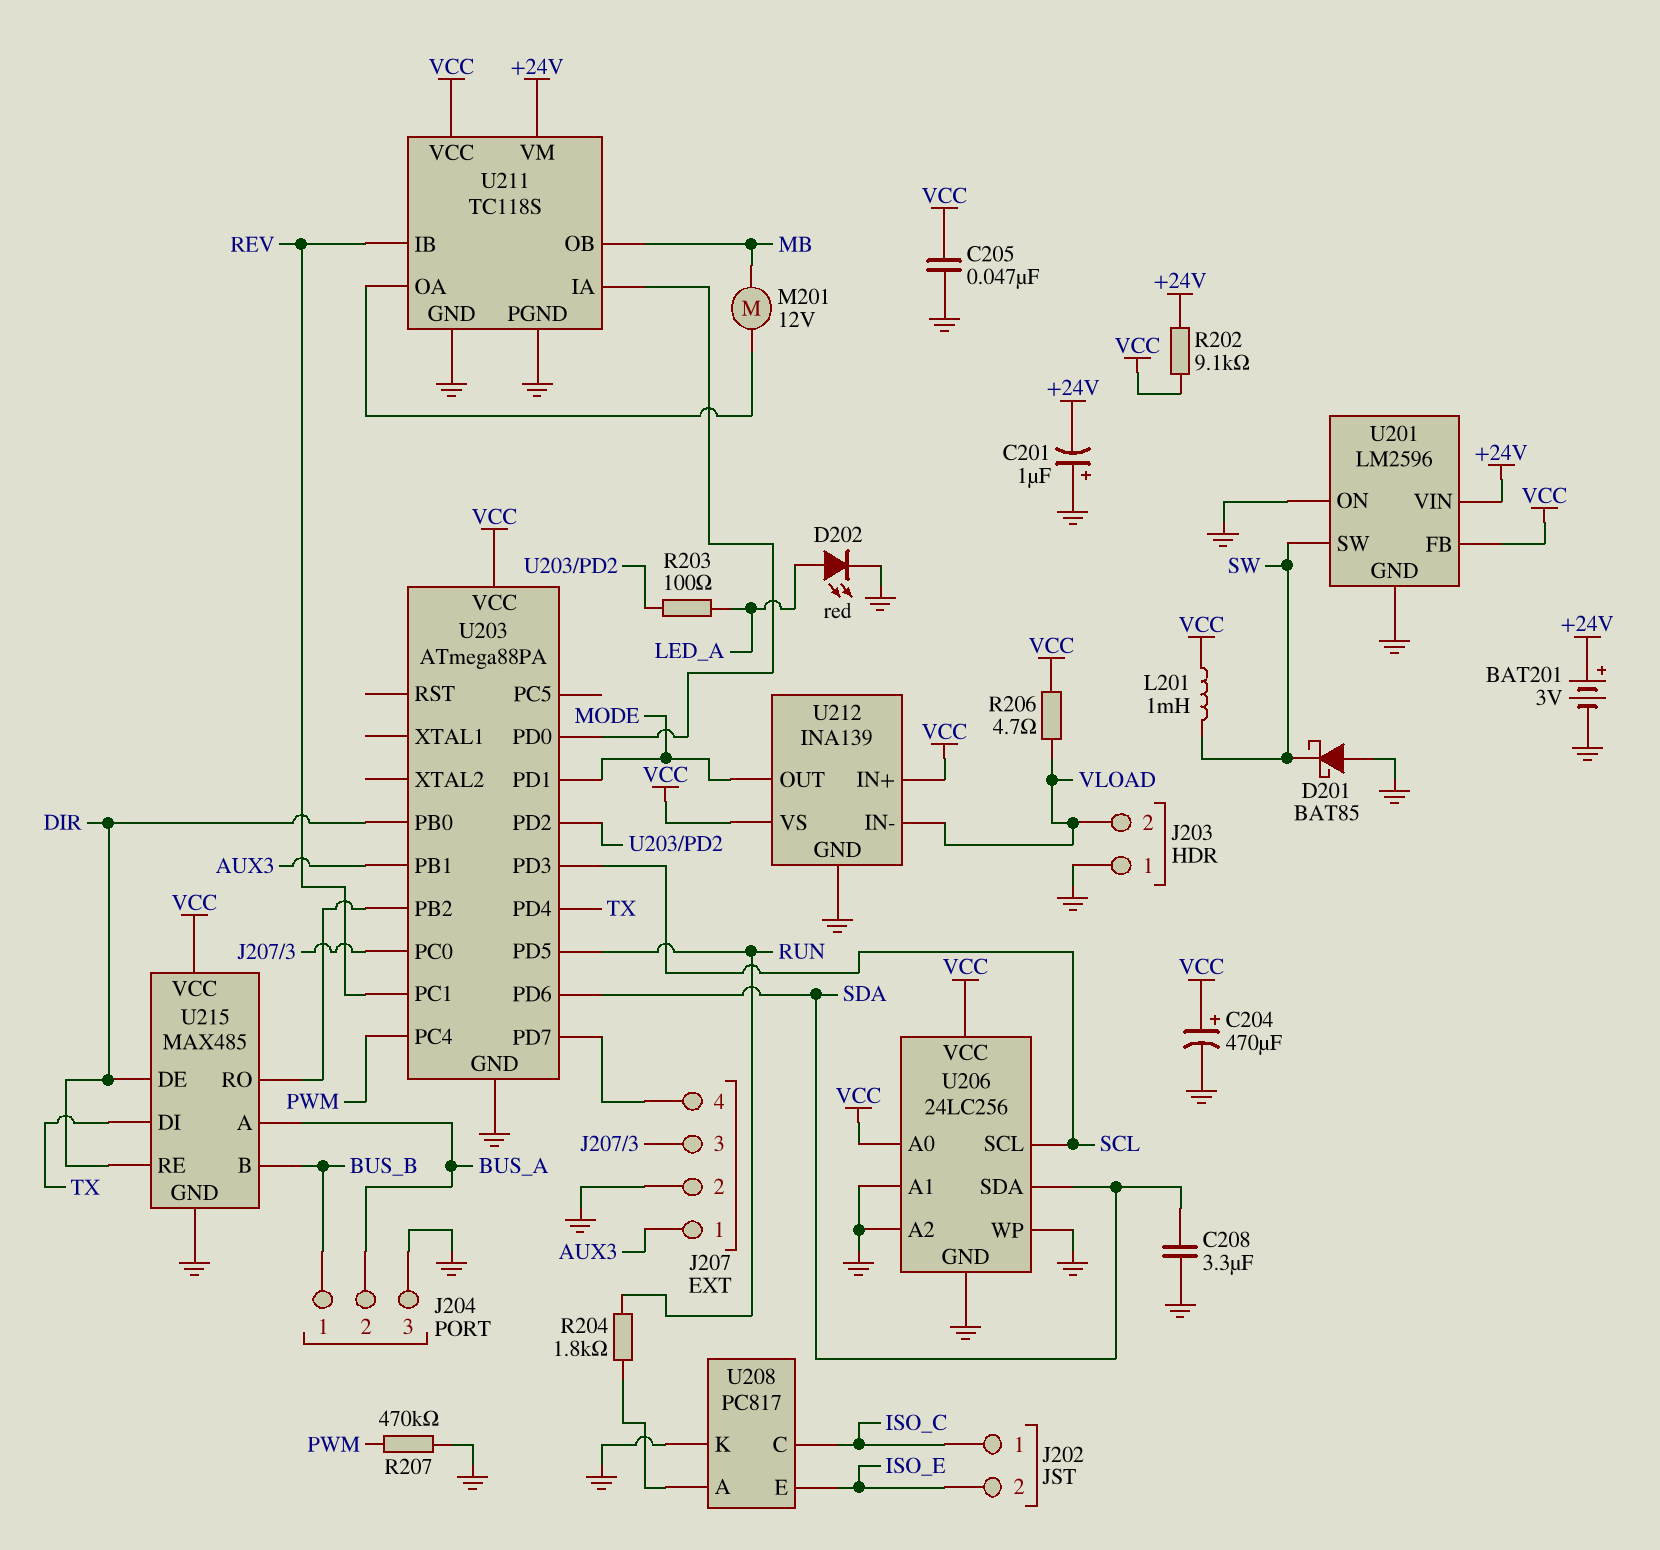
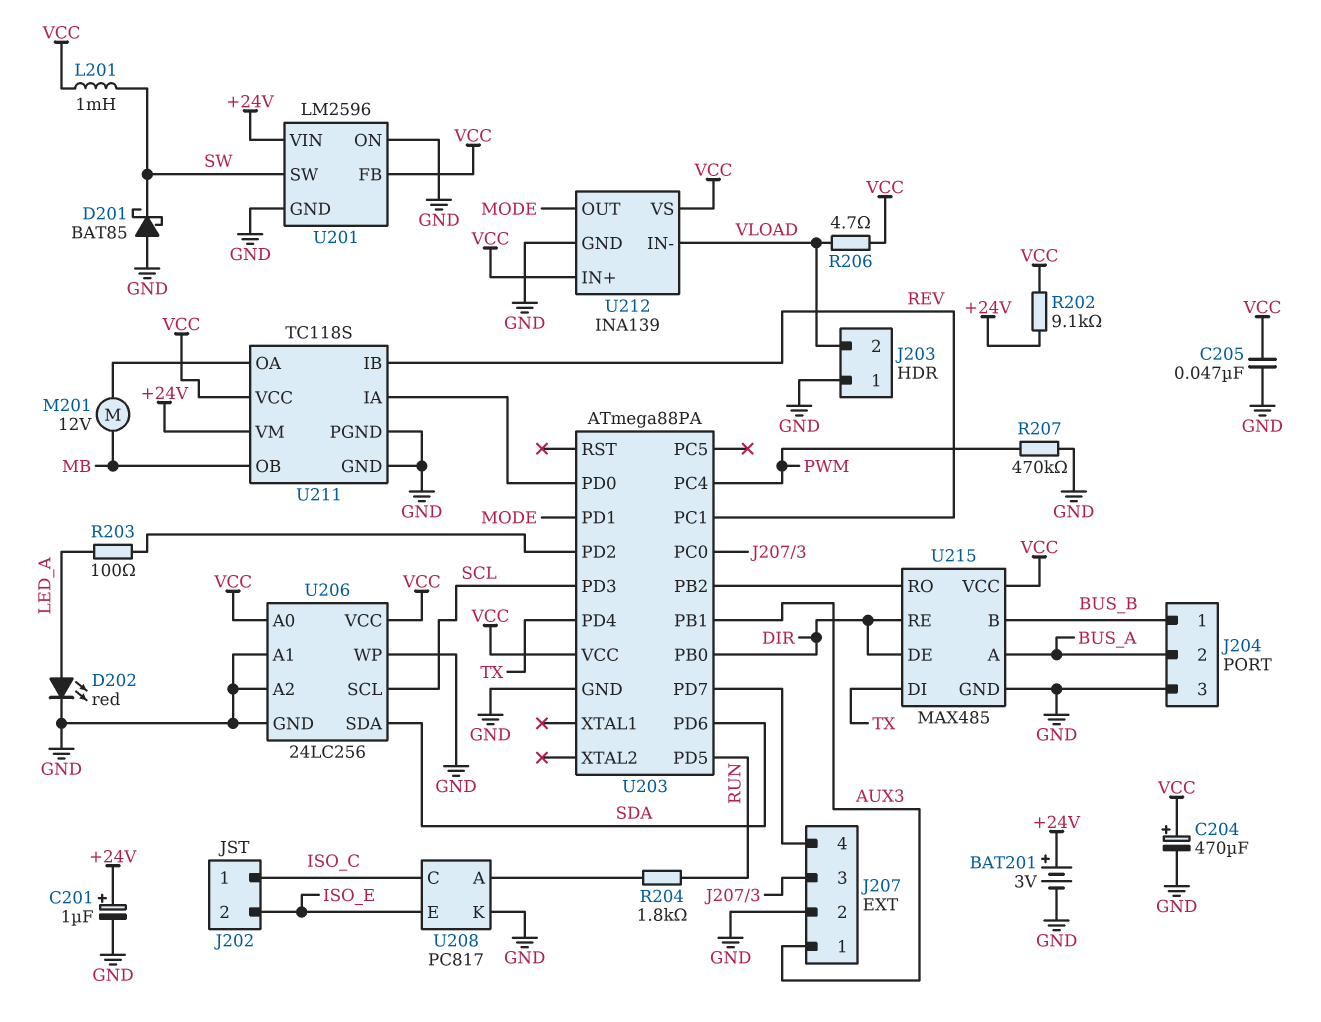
C201: 1uF (plus GND, minus +24V) -> 1uF (plus +24V, minus GND)
C208: 3.3uF (GND, SDA) -> none

